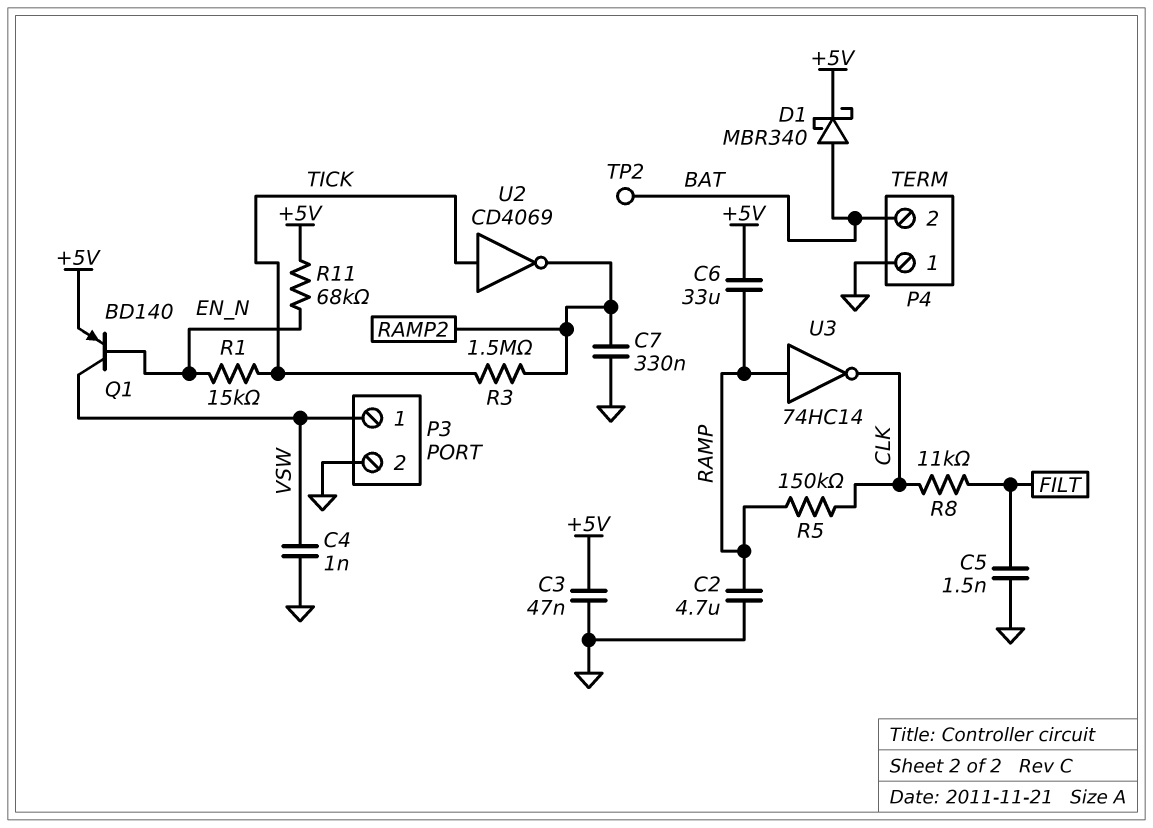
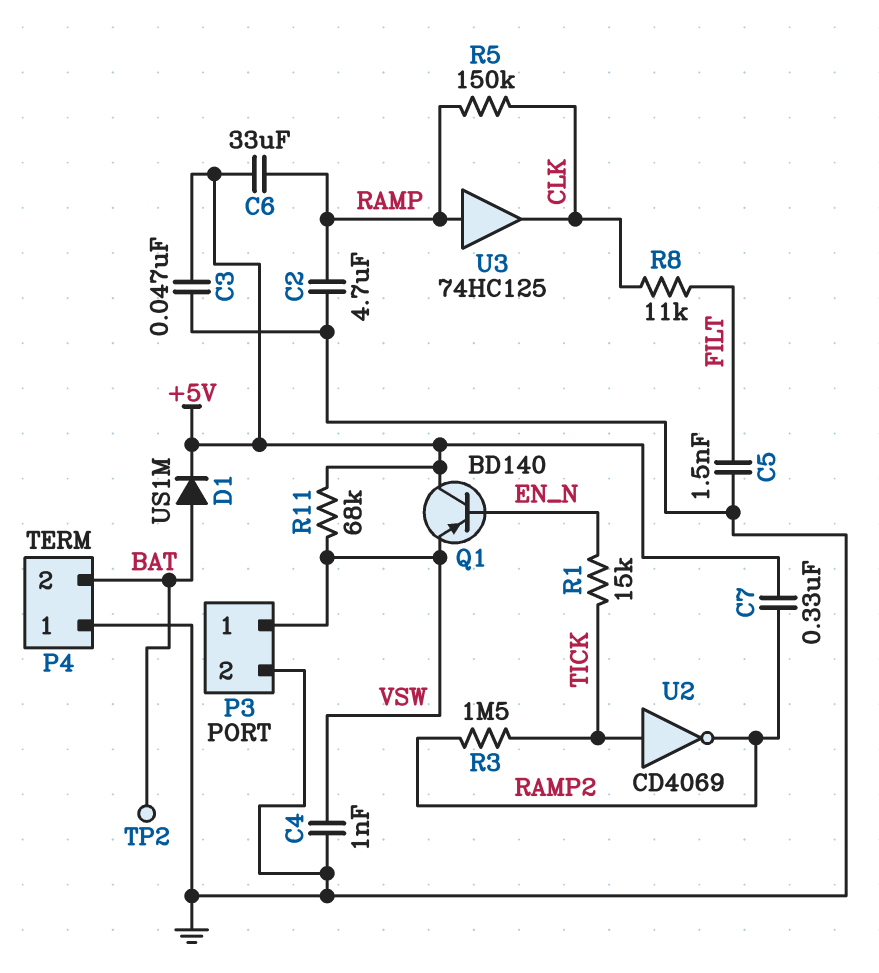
C7: 330nF (GND, RAMP2) -> 330nF (+5V, RAMP2)
D1: schottky MBR340 (A BAT, K +5V) -> diode US1M (A BAT, K +5V)
Q1: PNP BD140 (B EN_N, C VSW, E +5V) -> PNP BD140 (B EN_N, C +5V, E VSW)
R11: 68k (+5V, EN_N) -> 68k (+5V, VSW)
U3: NOT 74HC14 (in RAMP, out CLK) -> buffer 74HC125 (in RAMP, out CLK)

